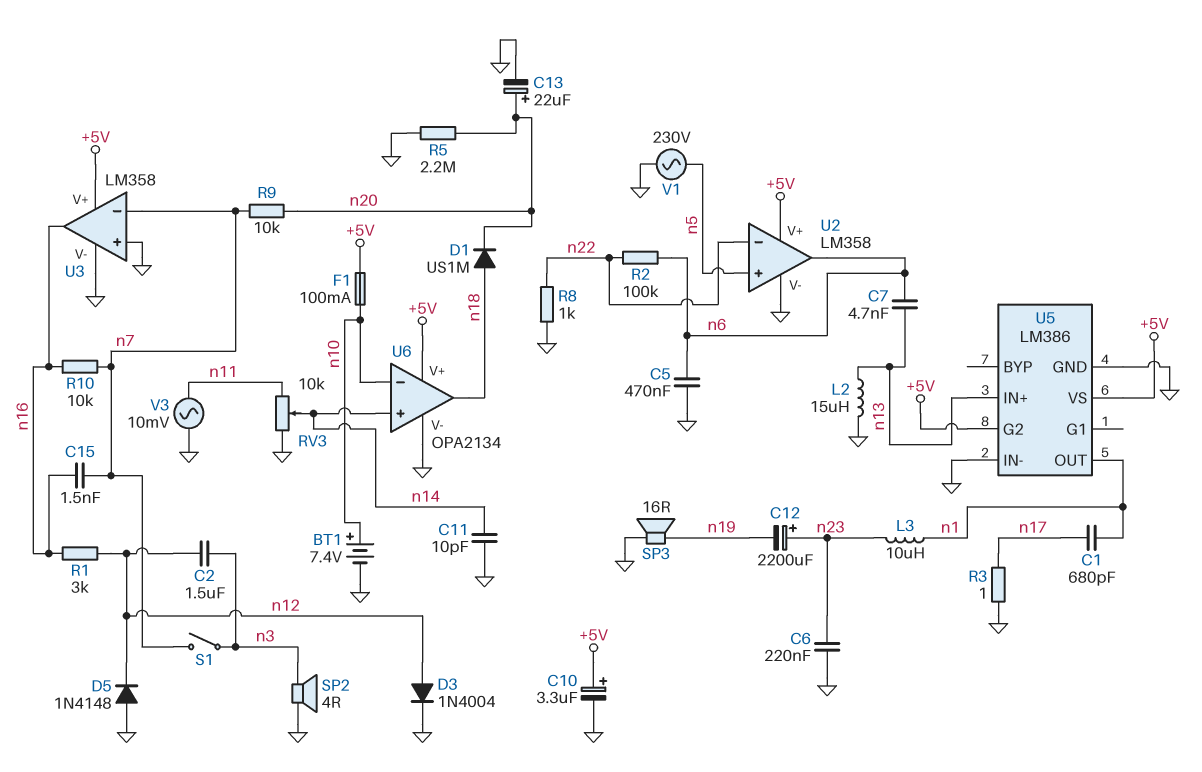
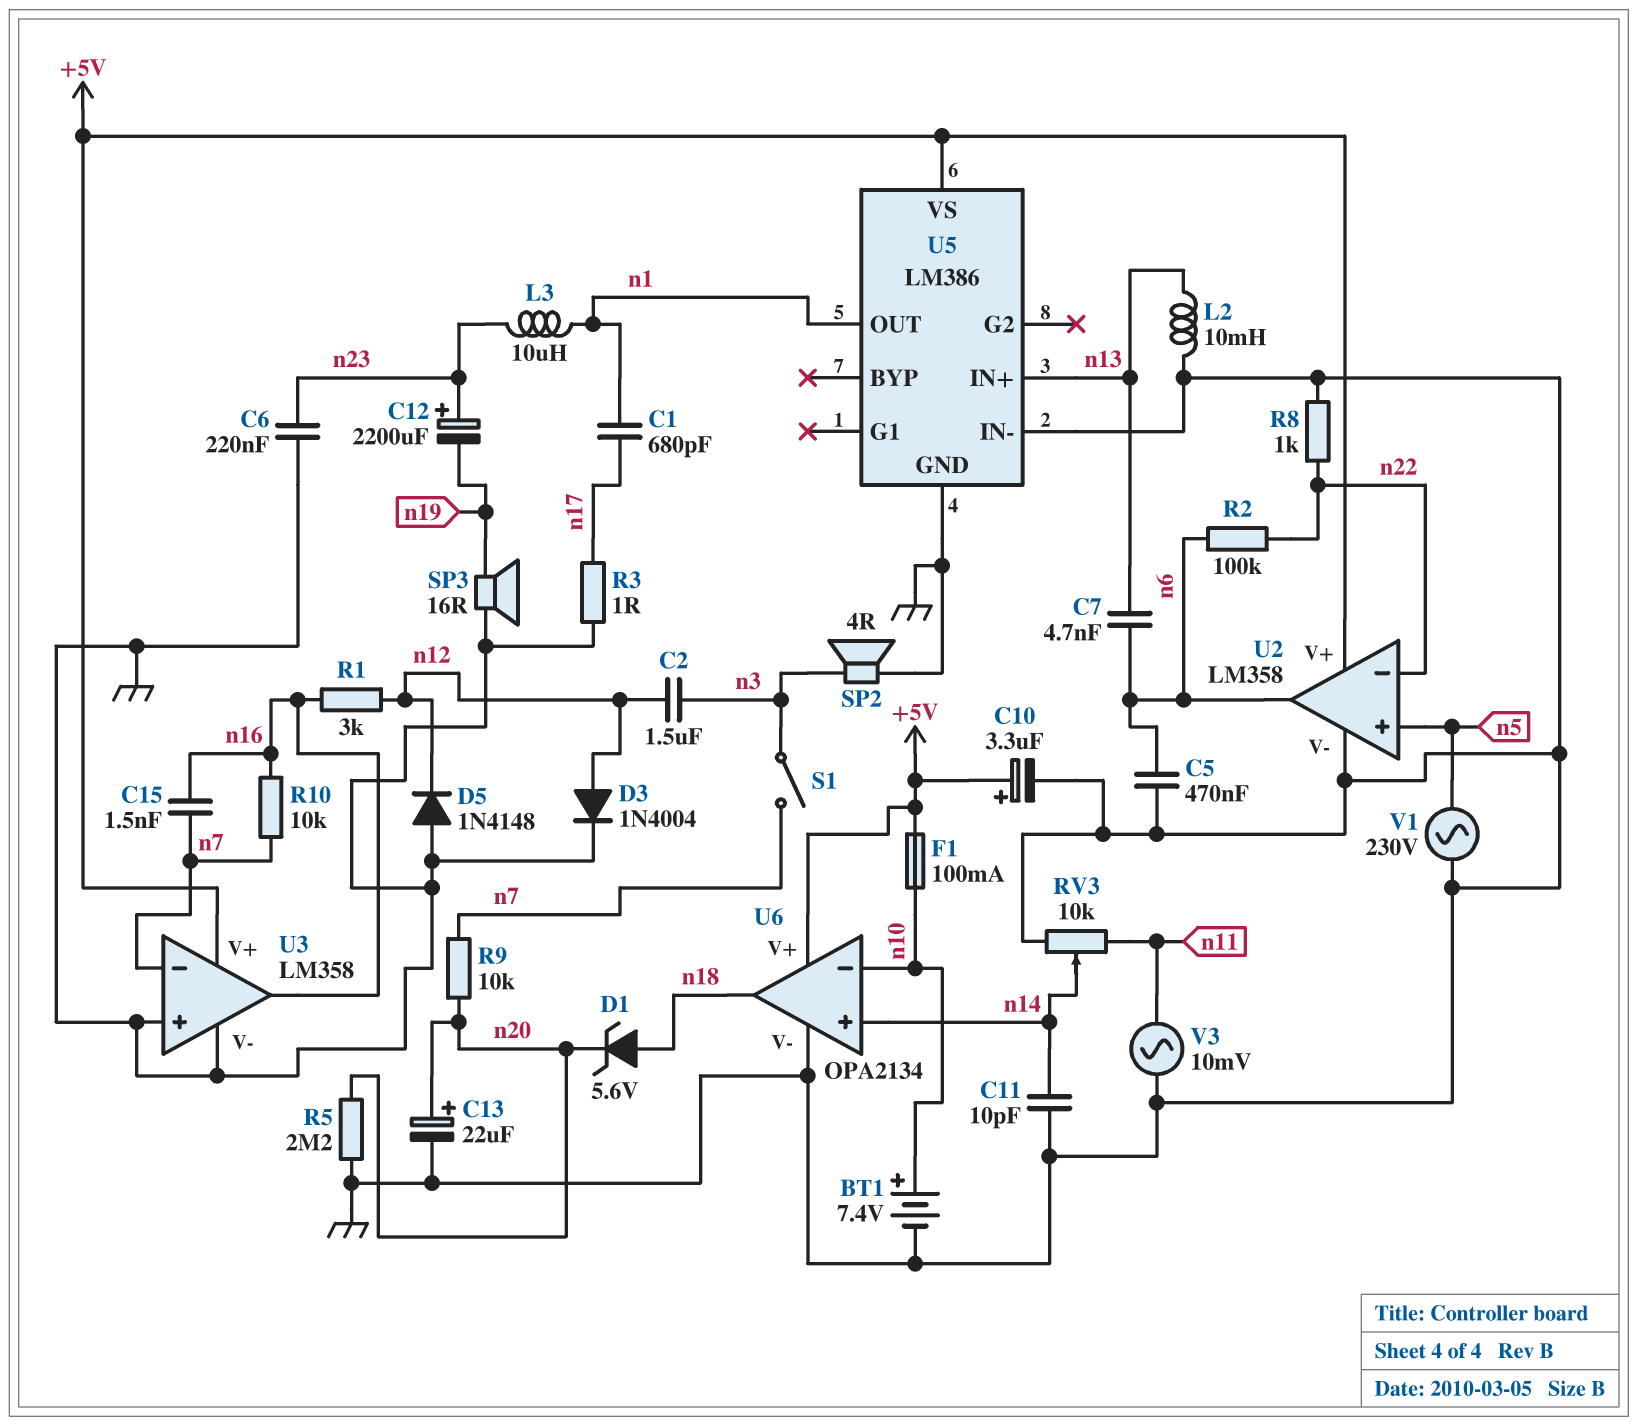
D1: diode US1M (A n18, K n20) -> zener 5.6V (A n18, K n20)
L2: 15uH (GND, n13) -> 10mH (GND, n13)
U5 pin G2: +5V -> none

